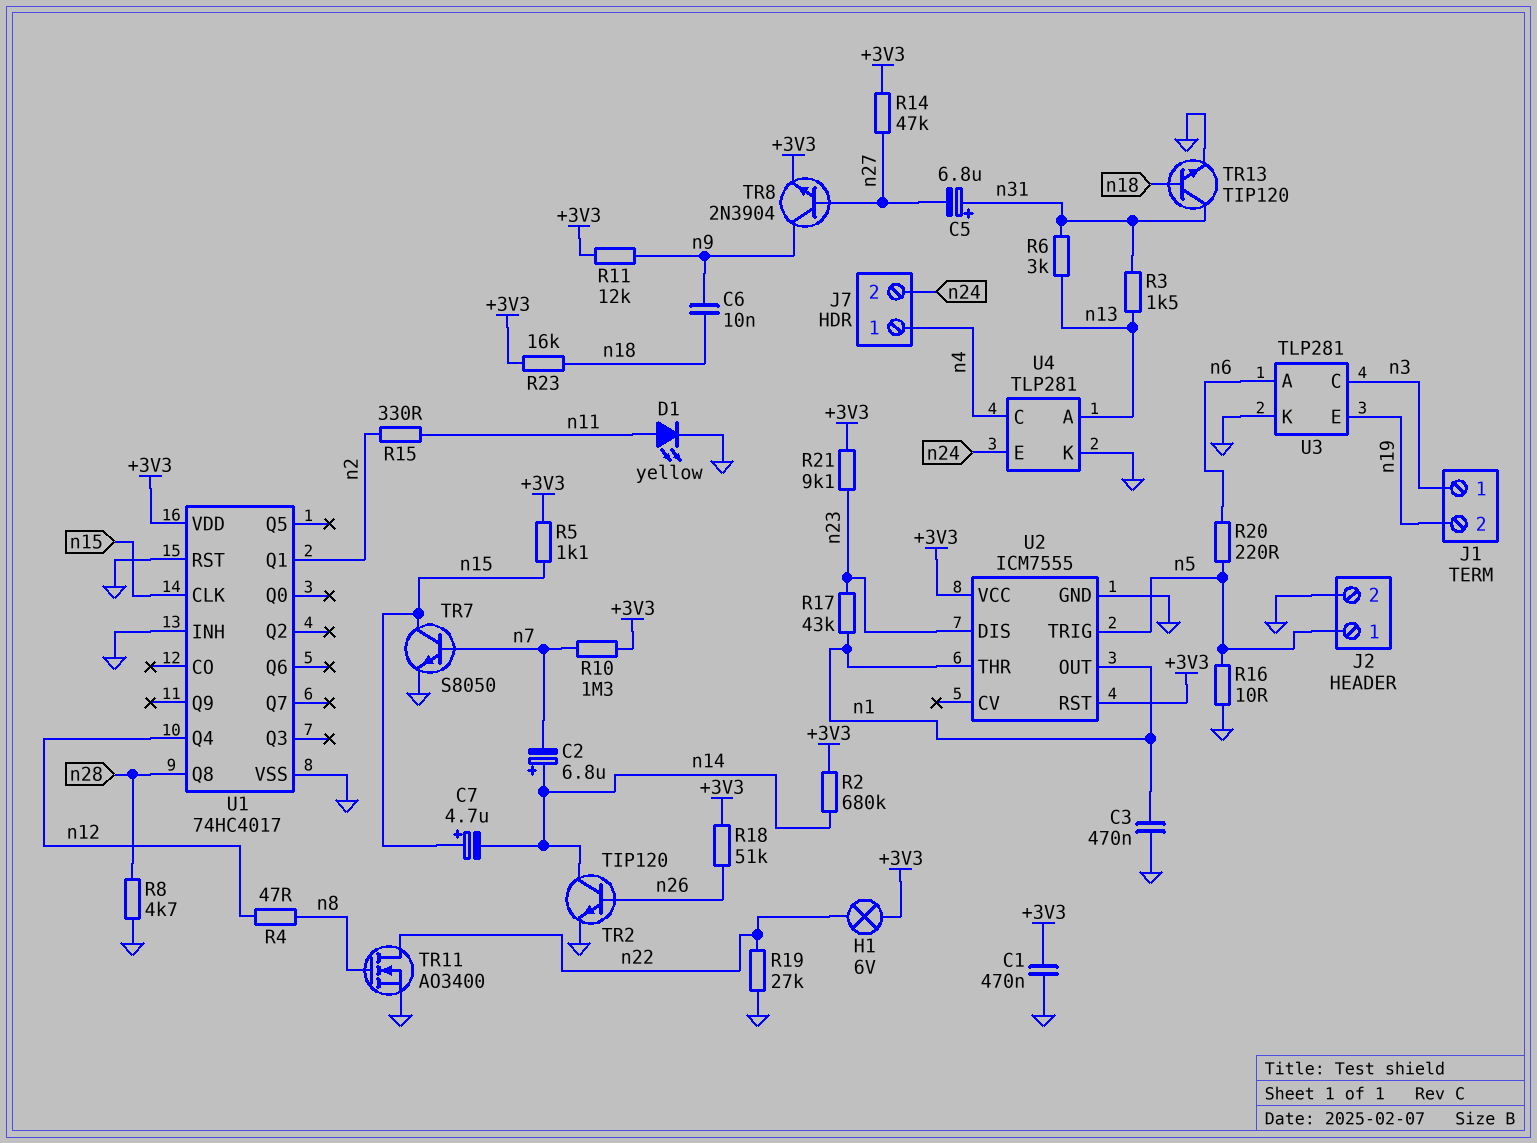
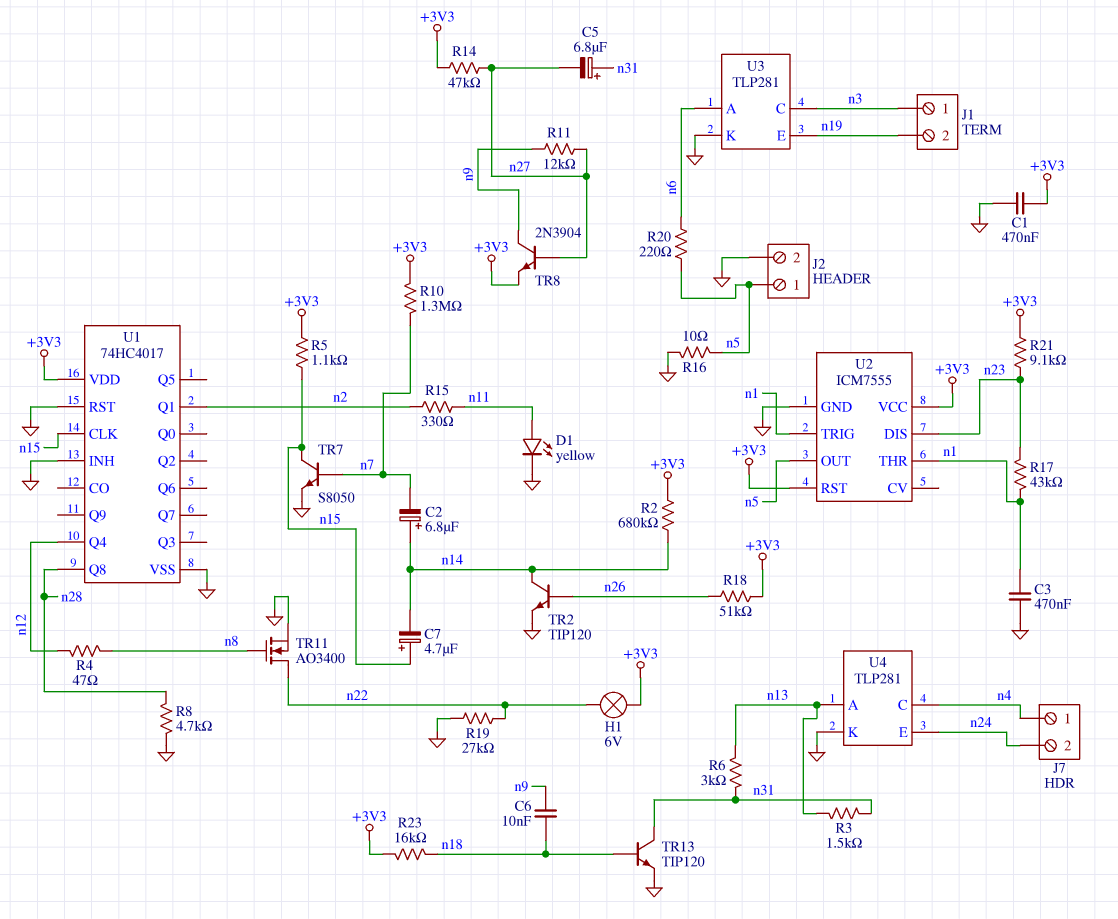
R11: 12k (+3V3, n9) -> 12k (n9, n27)
U2 pin OUT: n1 -> n5
U2 pin TRIG: n5 -> n1

